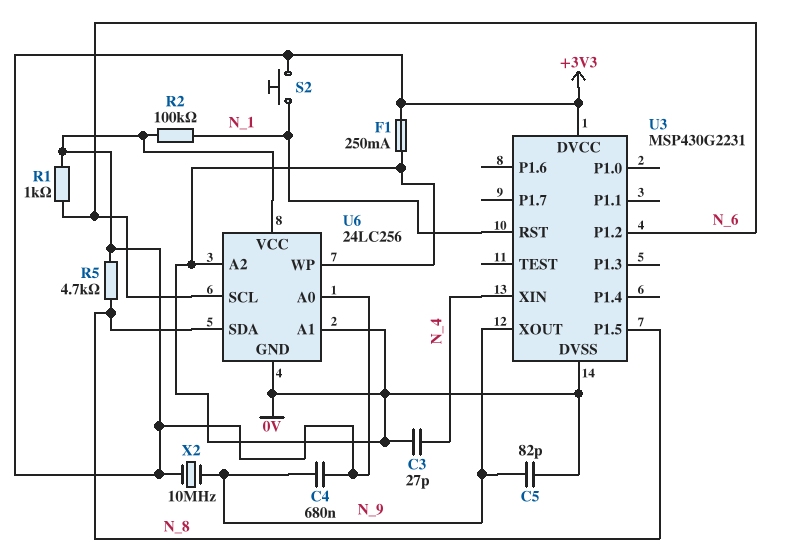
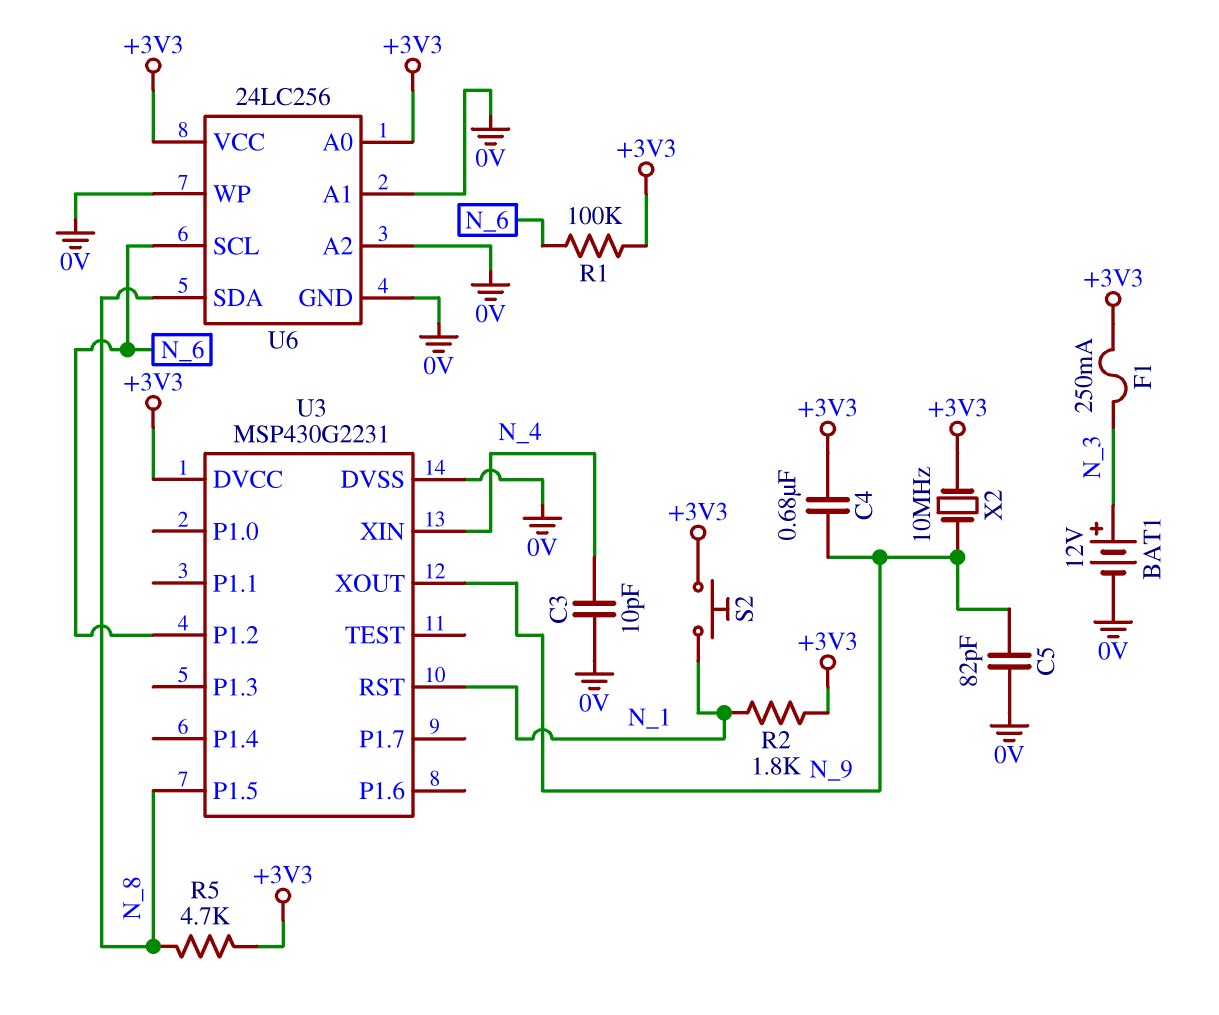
BAT1: none -> 12V (plus N_3, minus 0V)
C3: 27pF (0V, N_4) -> 10pF (0V, N_4)
F1: 250mA (+3V3, 0V) -> 250mA (+3V3, N_3)
R1: 1k (+3V3, N_6) -> 100k (+3V3, N_6)
R2: 100k (+3V3, N_1) -> 1.8k (+3V3, N_1)

